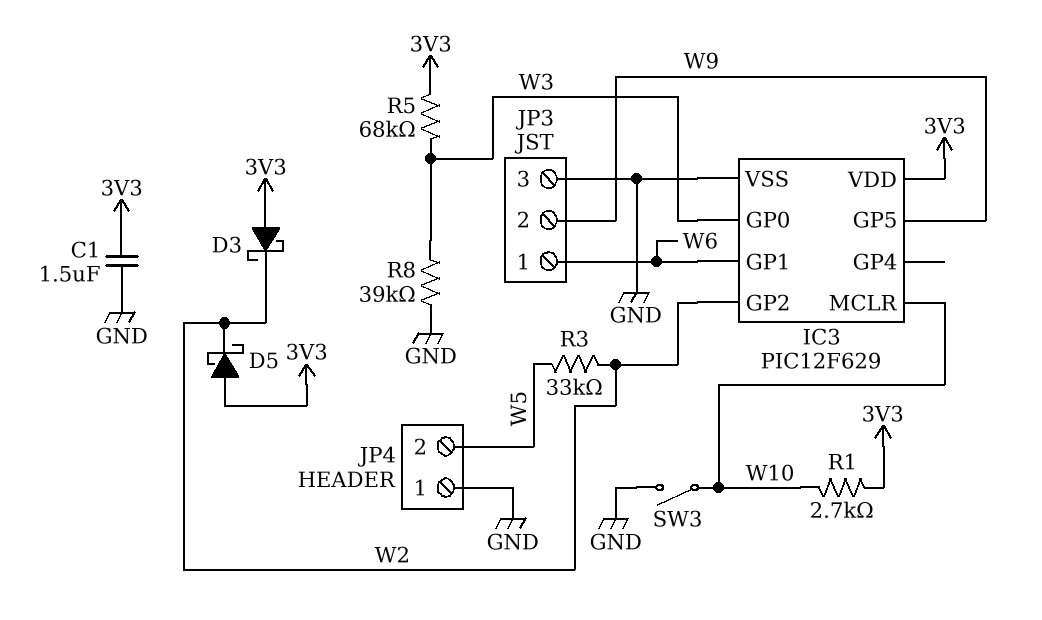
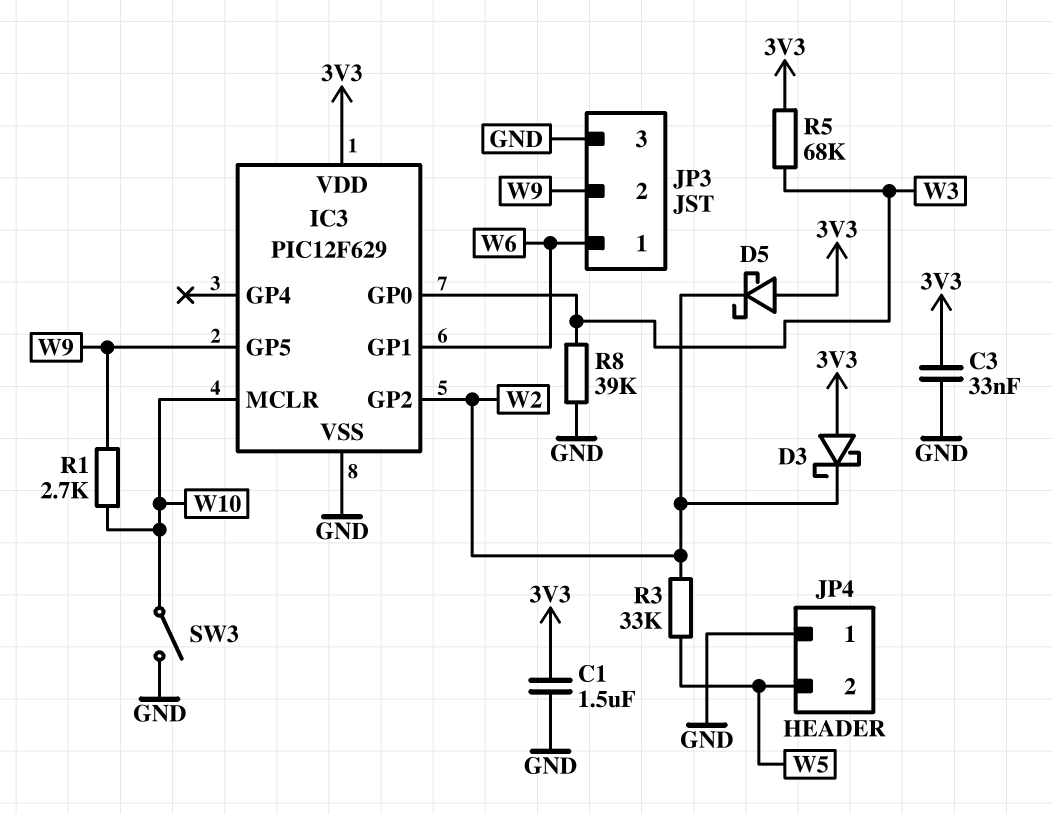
C3: none -> 33nF (3V3, GND)
R1: 2.7k (3V3, W10) -> 2.7k (W9, W10)

